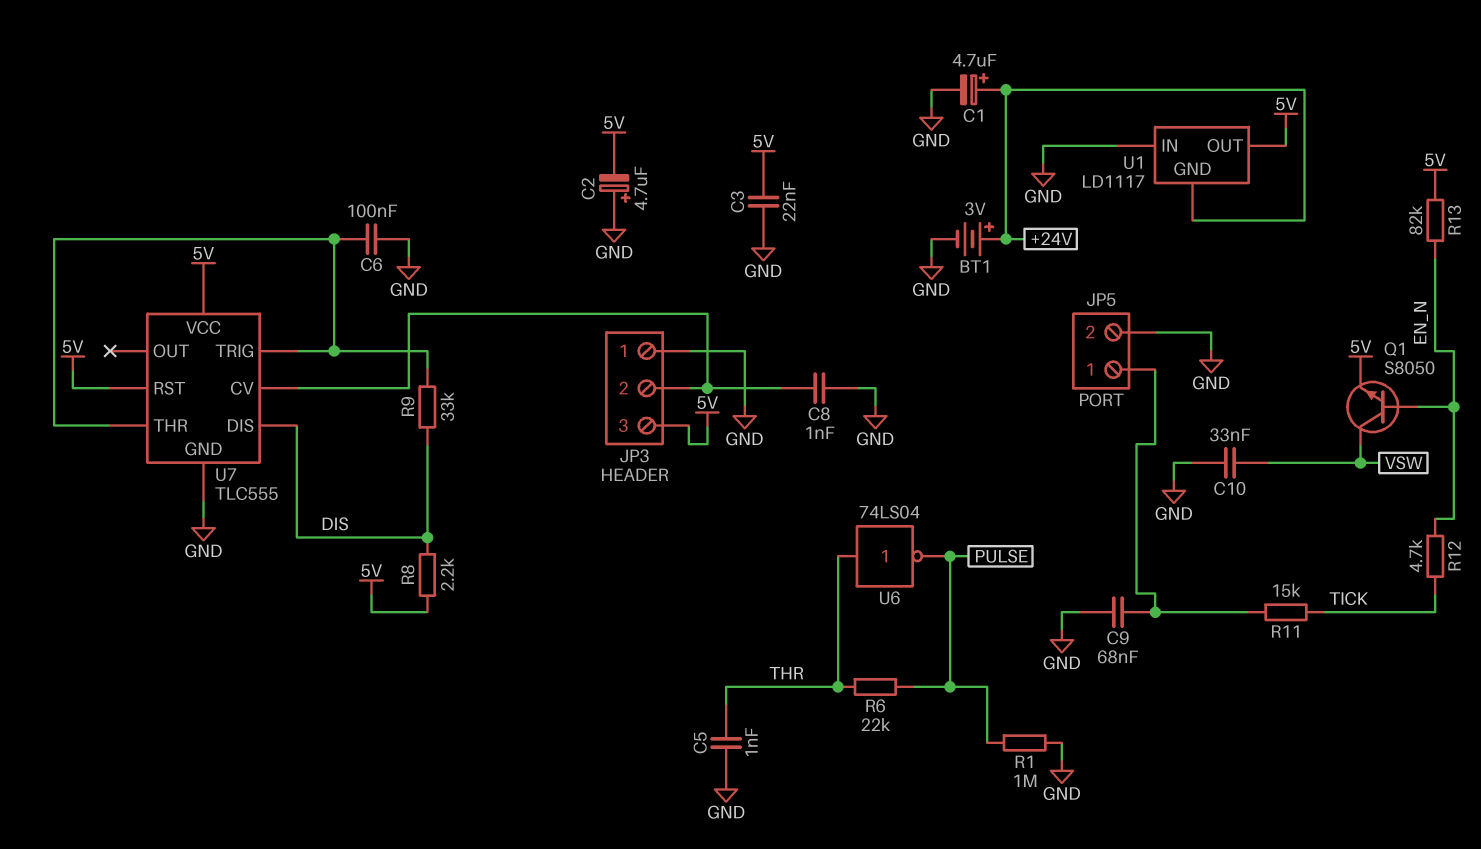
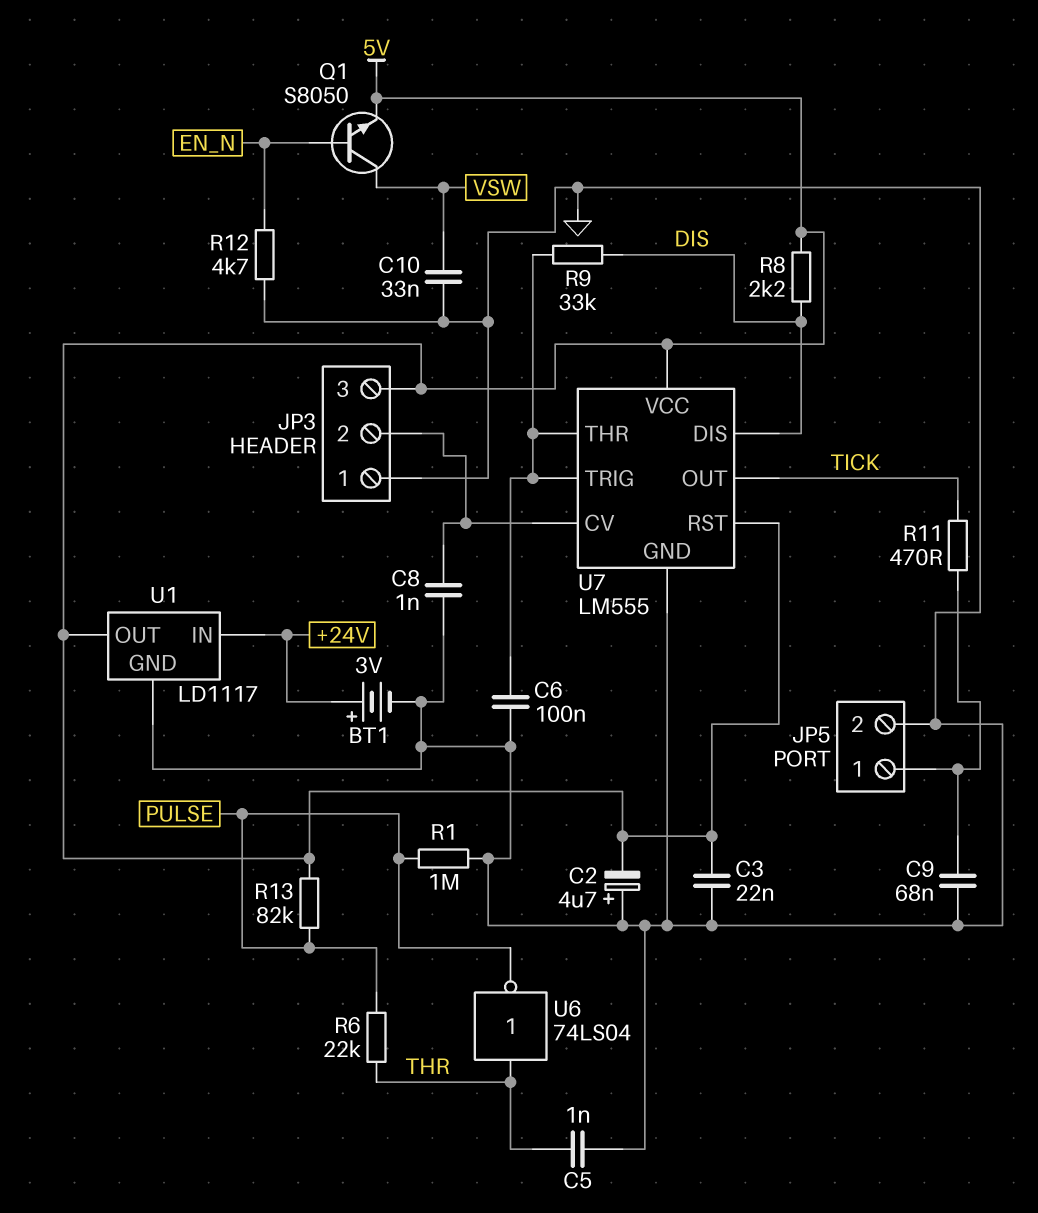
C1: 4.7uF (plus +24V, minus GND) -> none
R11: 15k (JP5/1, TICK) -> 470 (JP5/1, TICK)
R12: 4.7k (EN_N, TICK) -> 4.7k (EN_N, GND)
R13: 82k (5V, EN_N) -> 82k (5V, PULSE)
U1 pin GND: +24V -> GND
U1 pin IN: GND -> +24V
U7: TLC555 -> LM555
U7 pin OUT: none -> TICK

